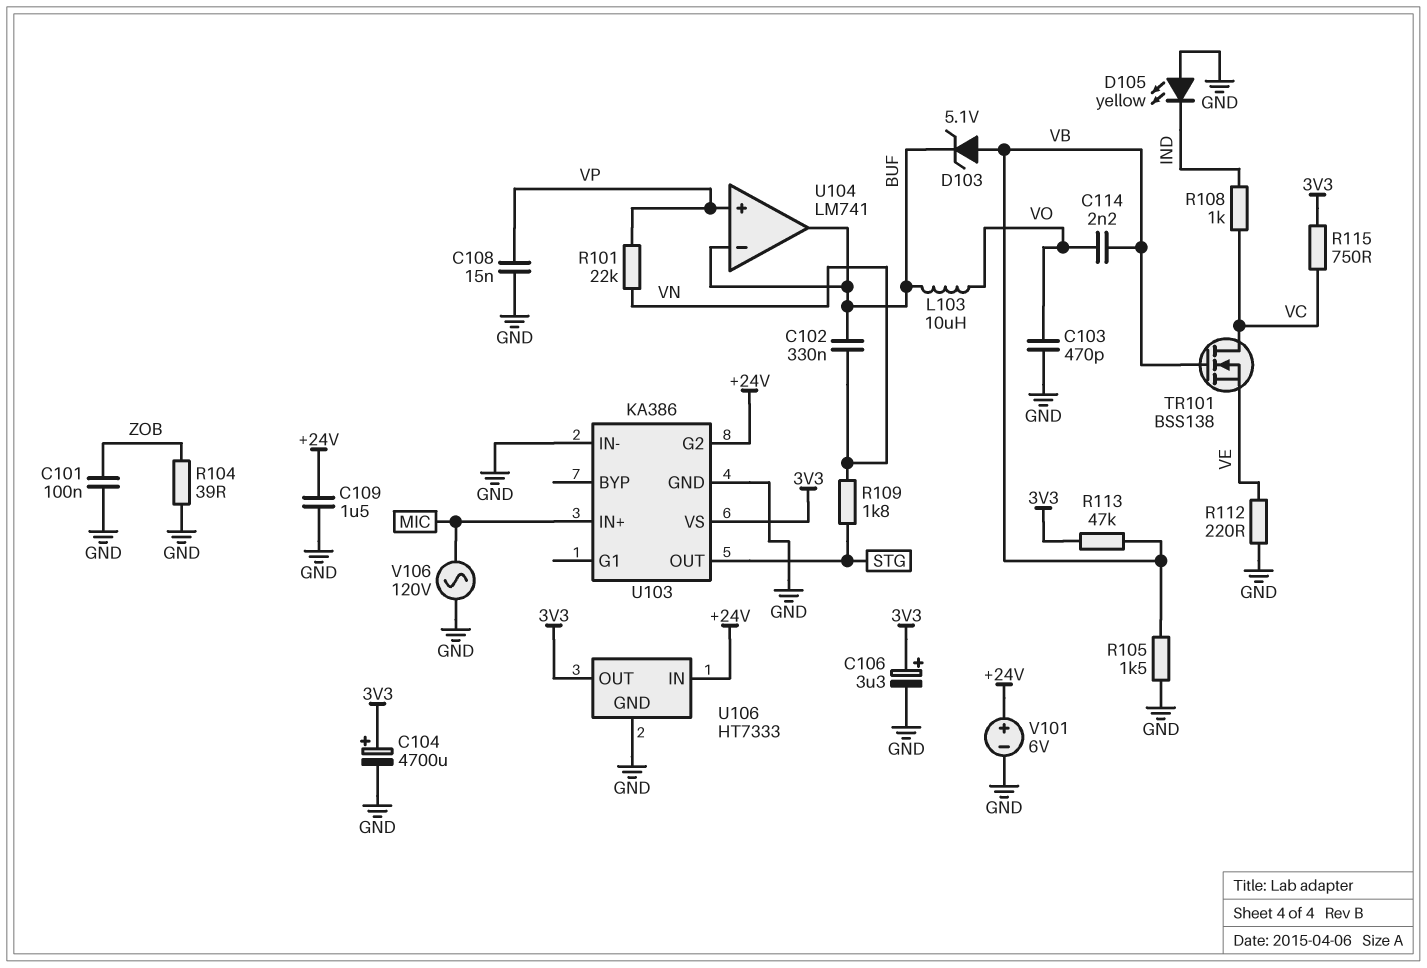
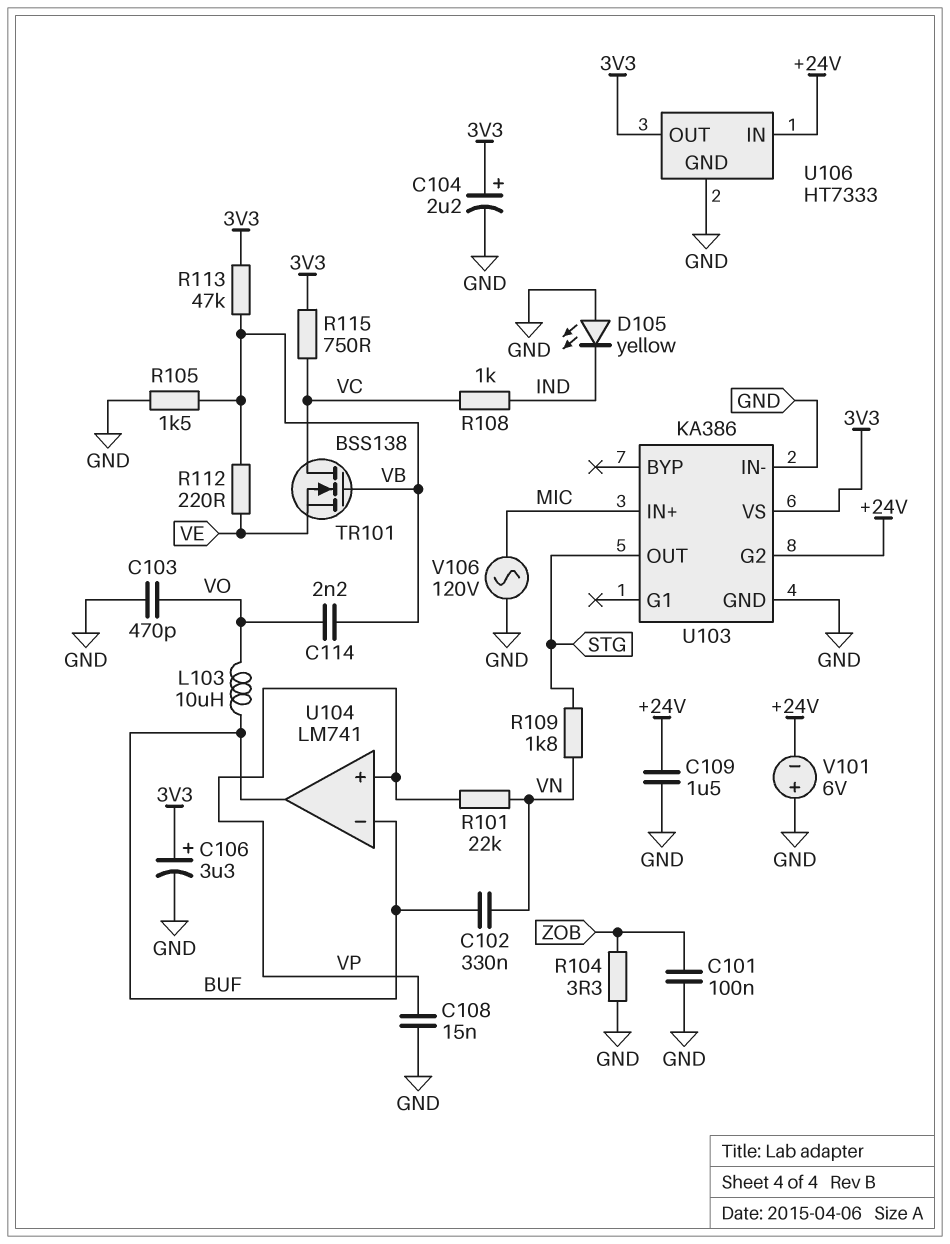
C104: 4700uF (plus 3V3, minus GND) -> 2.2uF (plus 3V3, minus GND)
D103: zener 5.1V (A VB, K BUF) -> none
R104: 39 (GND, ZOB) -> 3.3 (GND, ZOB)
R112: 220 (GND, VE) -> 220 (VB, VE)
V101: 6V (plus +24V, minus GND) -> 6V (plus GND, minus +24V)

